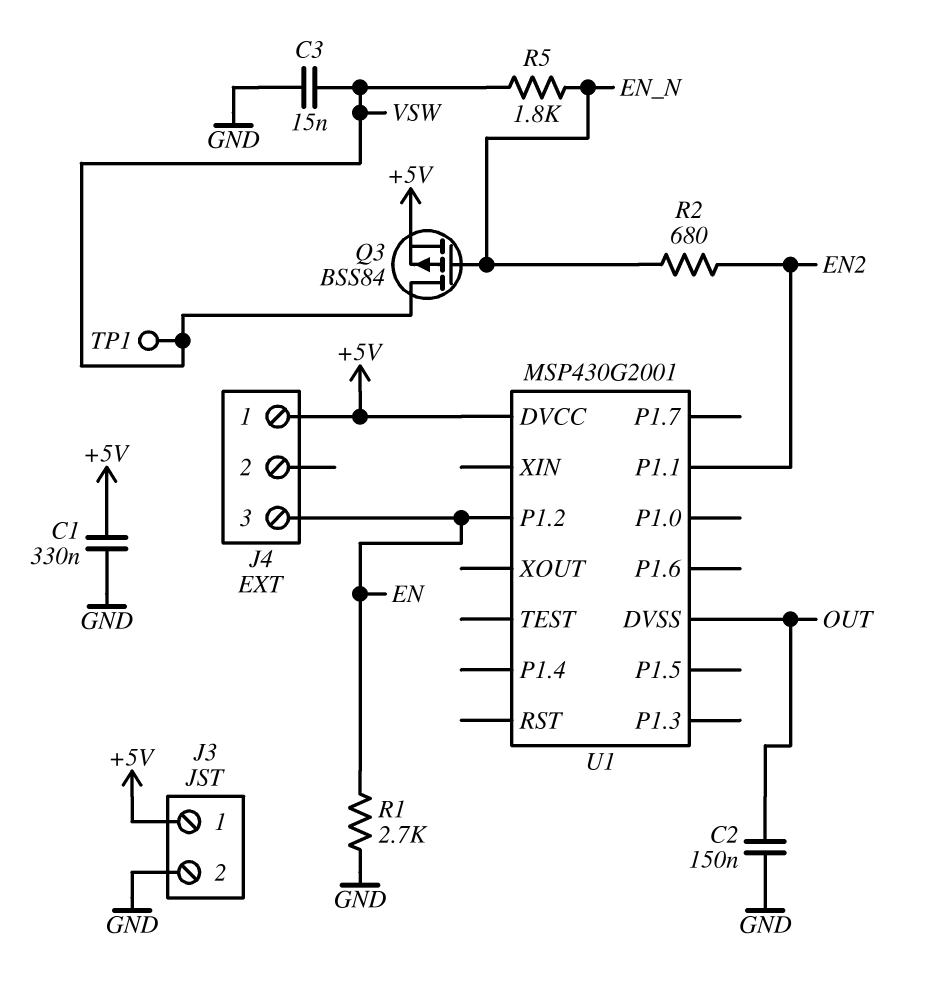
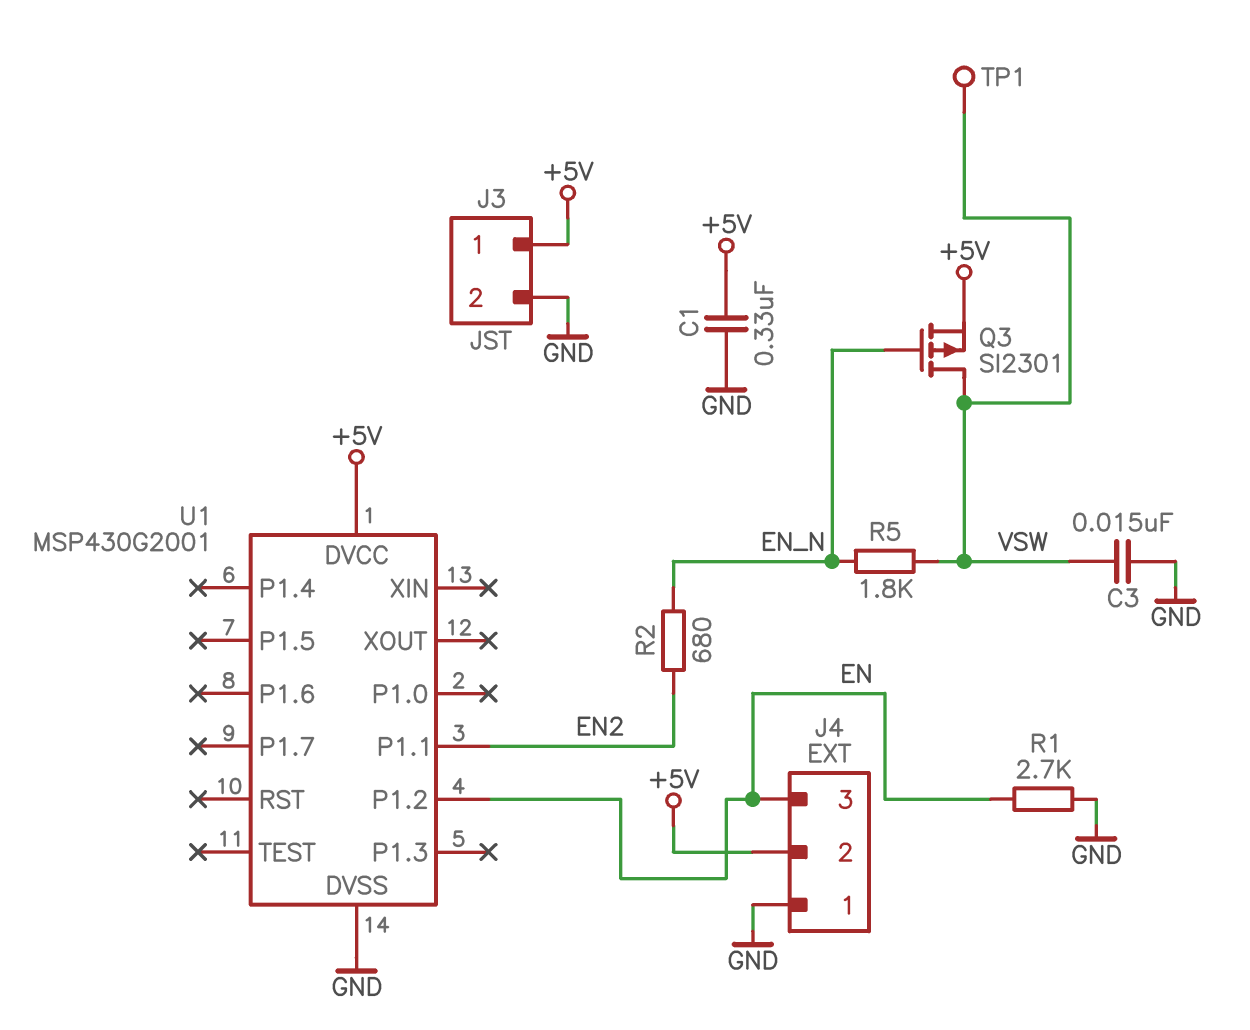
C2: 150nF (GND, OUT) -> none
J4 pin 1: +5V -> GND
J4 pin 2: none -> +5V
Q3: PMOS BSS84 (G EN_N, D VSW, S +5V) -> PMOS SI2301 (G EN_N, D VSW, S +5V)
U1 pin DVSS: OUT -> GND

